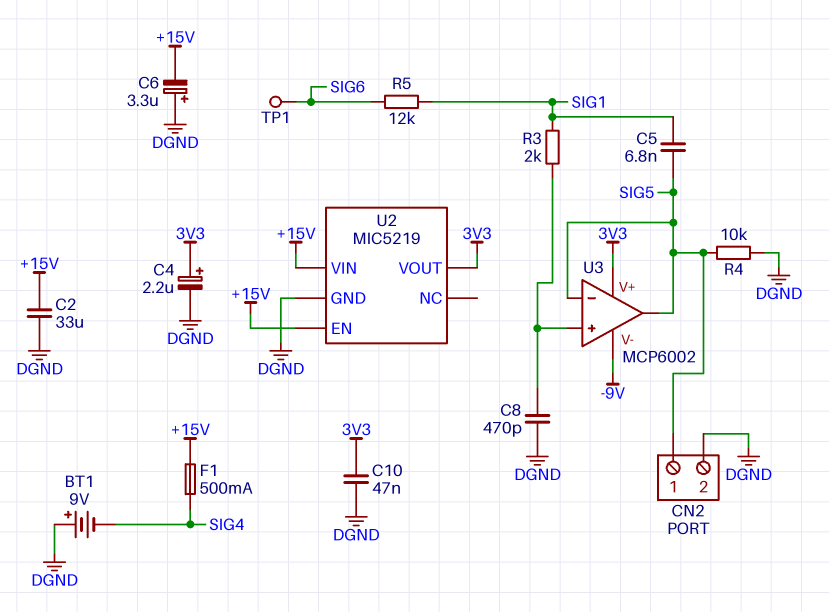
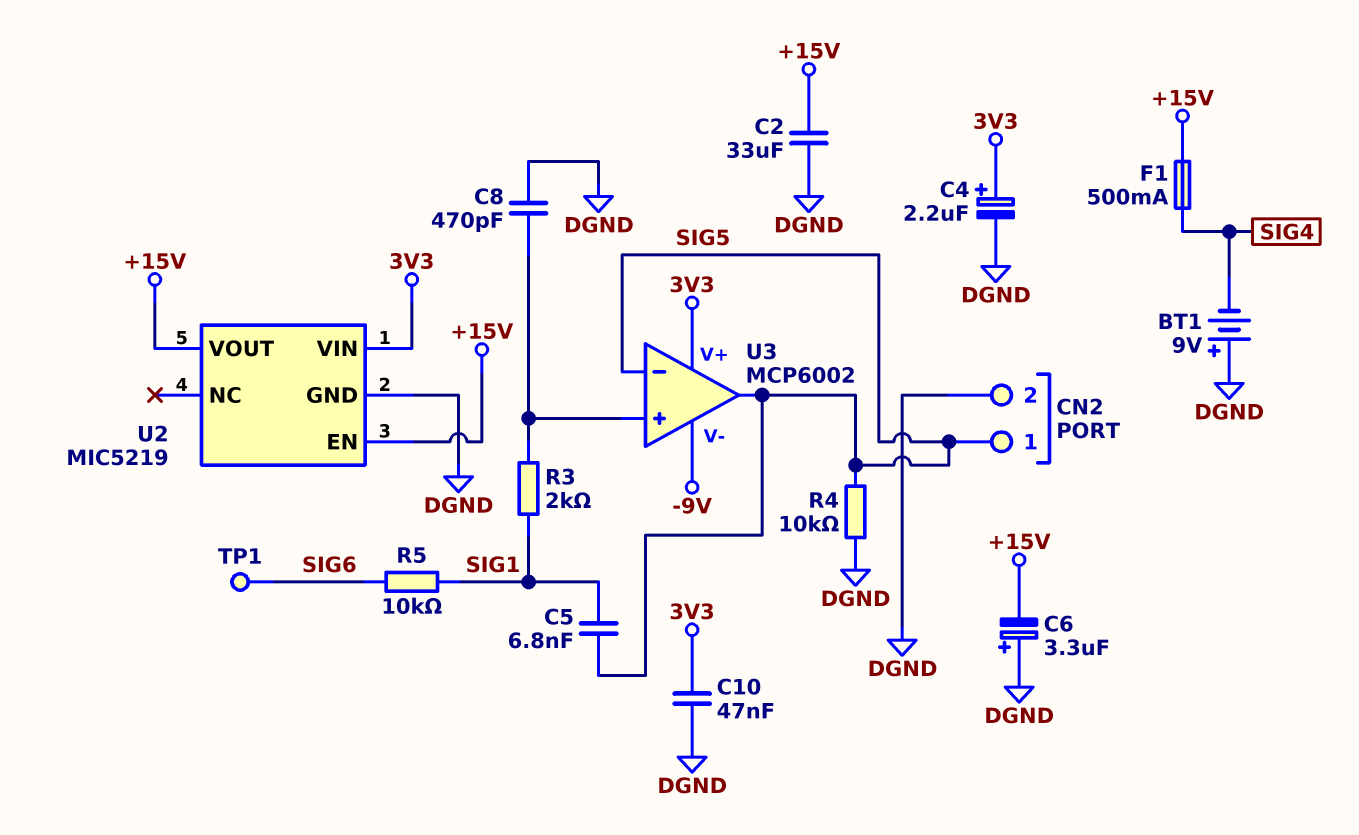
R5: 12k (SIG1, SIG6) -> 10k (SIG1, SIG6)
U2 pin VIN: +15V -> 3V3
U2 pin VOUT: 3V3 -> +15V

